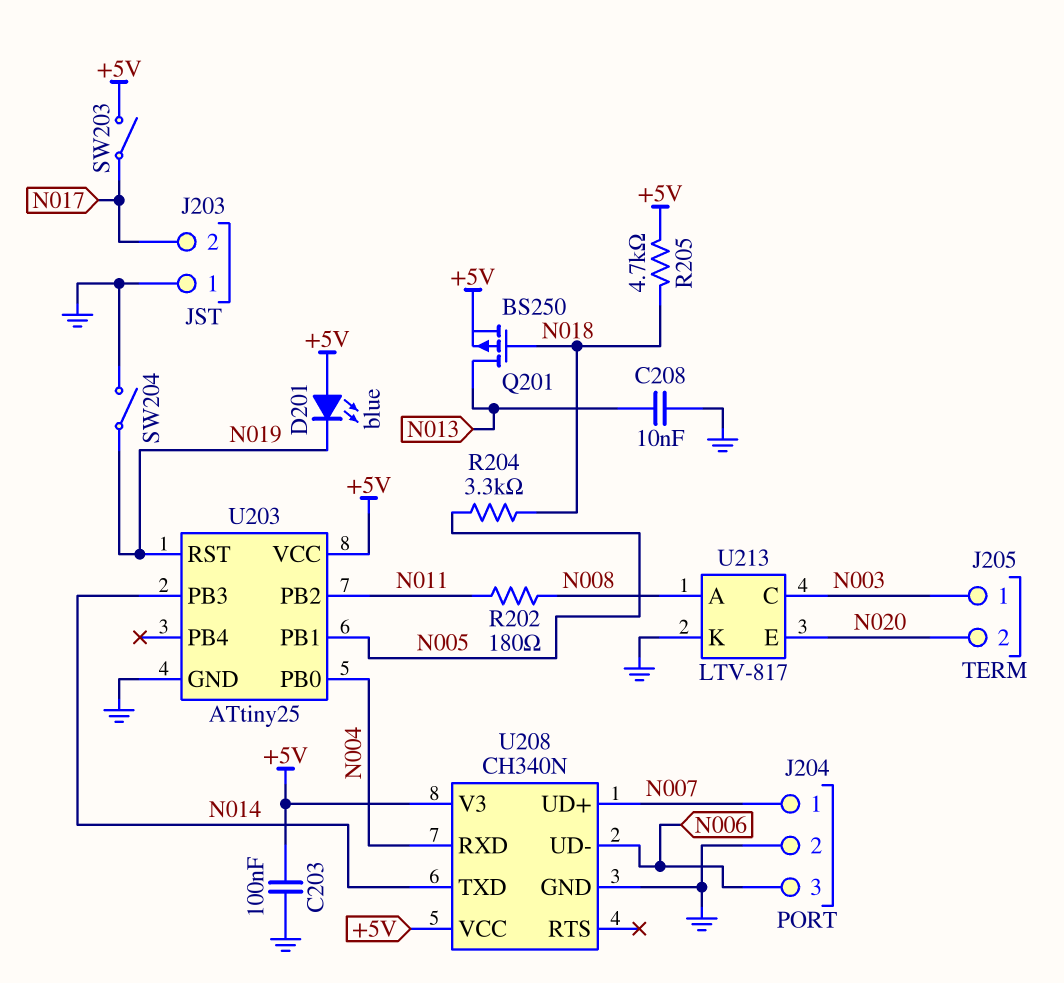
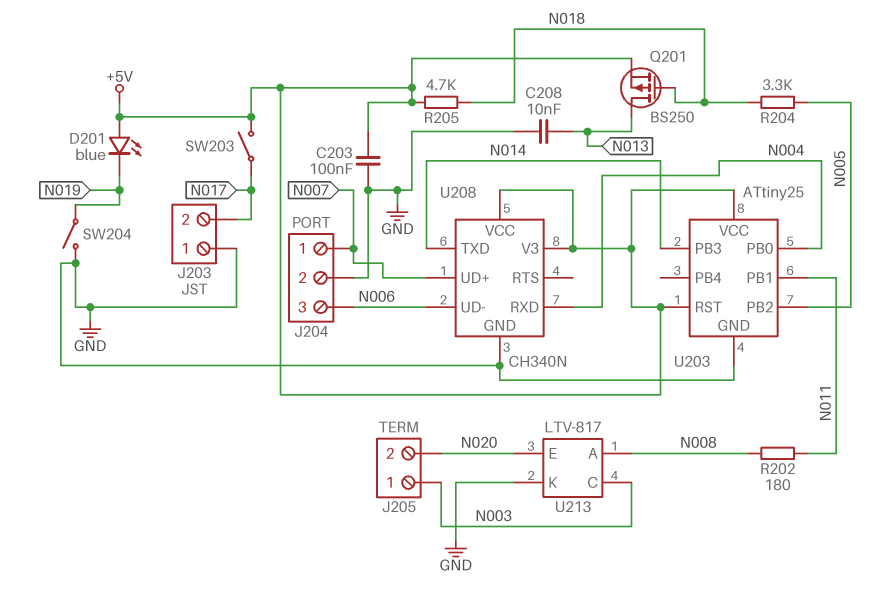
U203 pin PB1: N005 -> N011
U203 pin PB2: N011 -> N005
U203 pin RST: N019 -> +5V

